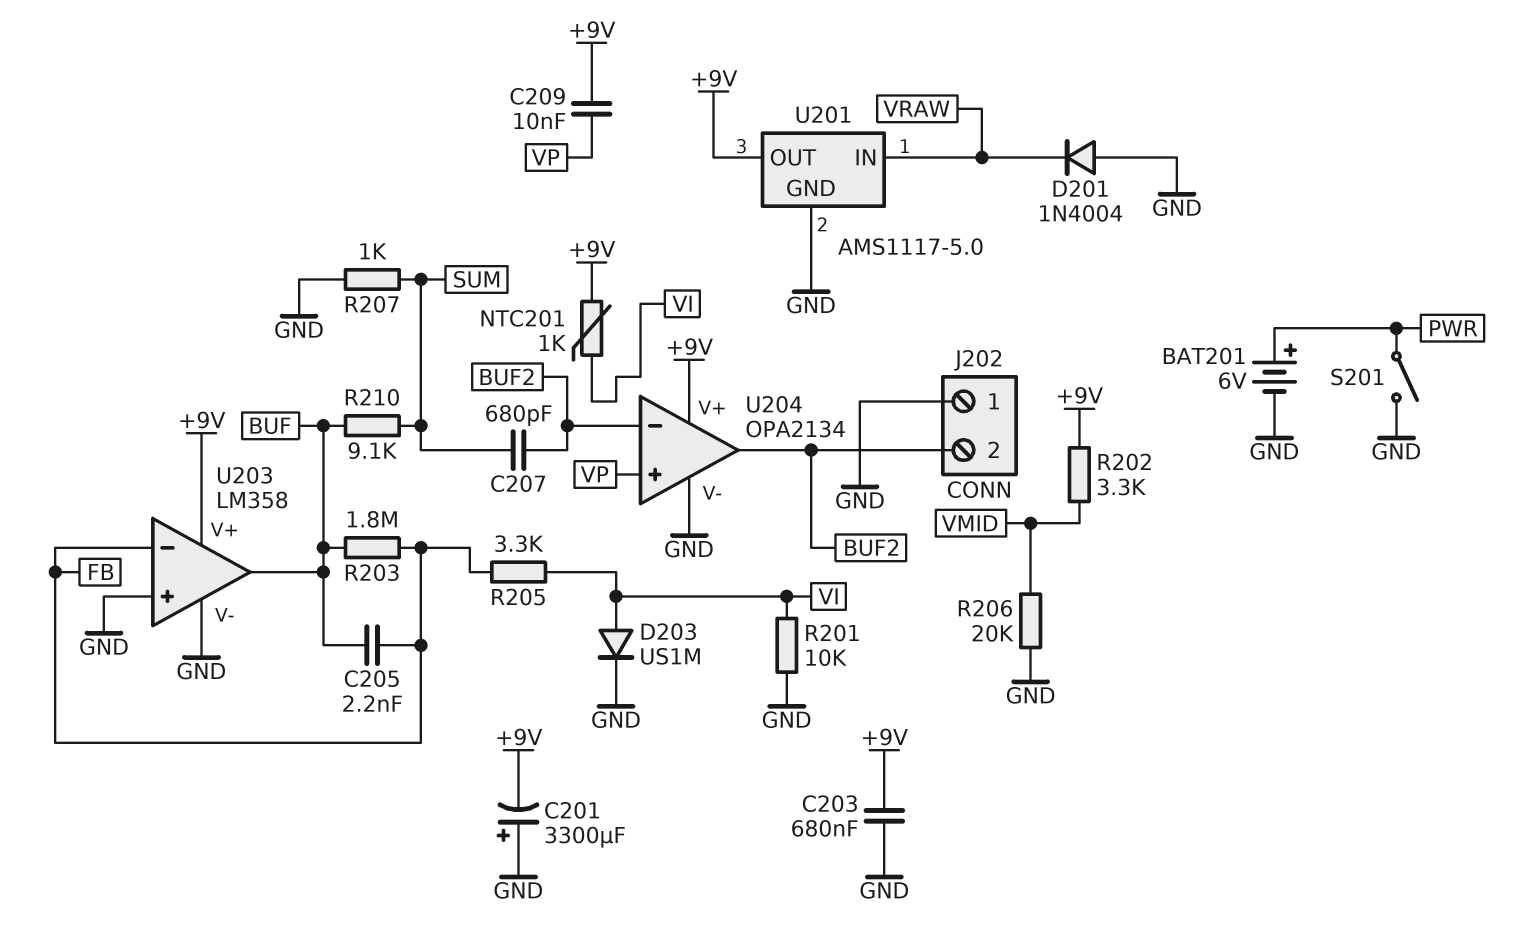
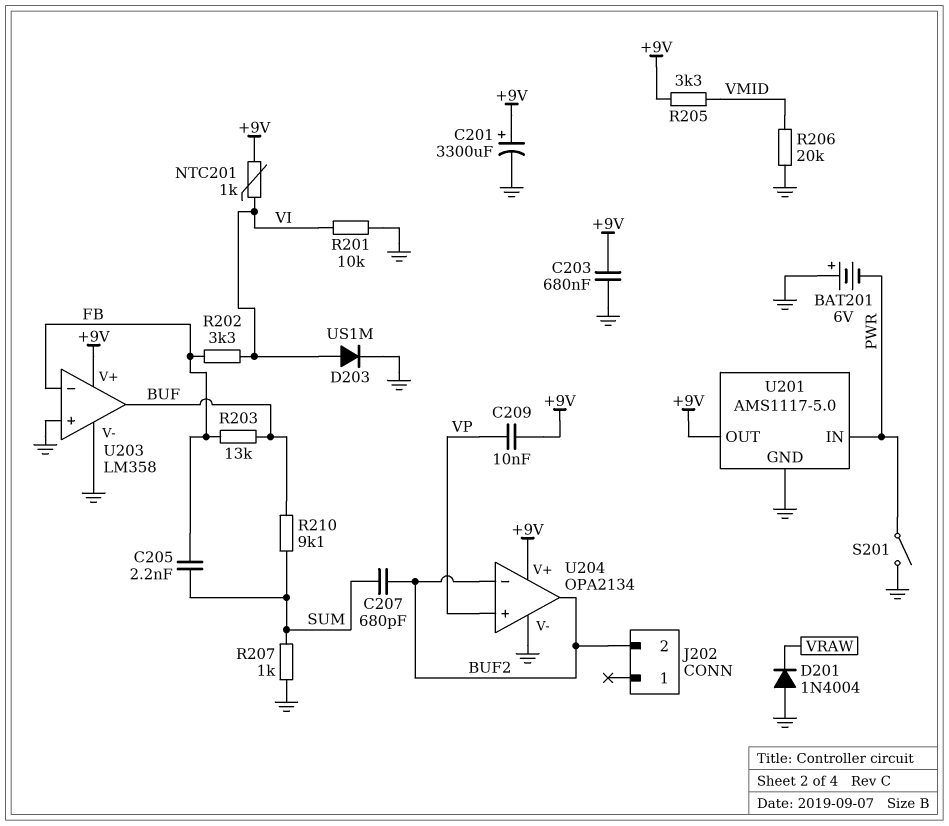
BAT201: 6V (plus PWR, minus GND) -> 6V (plus GND, minus PWR)
C201: 3300uF (plus GND, minus +9V) -> 3300uF (plus +9V, minus GND)
C205: 2.2nF (BUF, FB) -> 2.2nF (FB, SUM)
J202 pin 1: GND -> none
R202: 3.3k (+9V, VMID) -> 3.3k (FB, VI)
R203: 1.8M (BUF, FB) -> 13k (BUF, FB)
R205: 3.3k (FB, VI) -> 3.3k (+9V, VMID)
U201 pin IN: VRAW -> PWR

